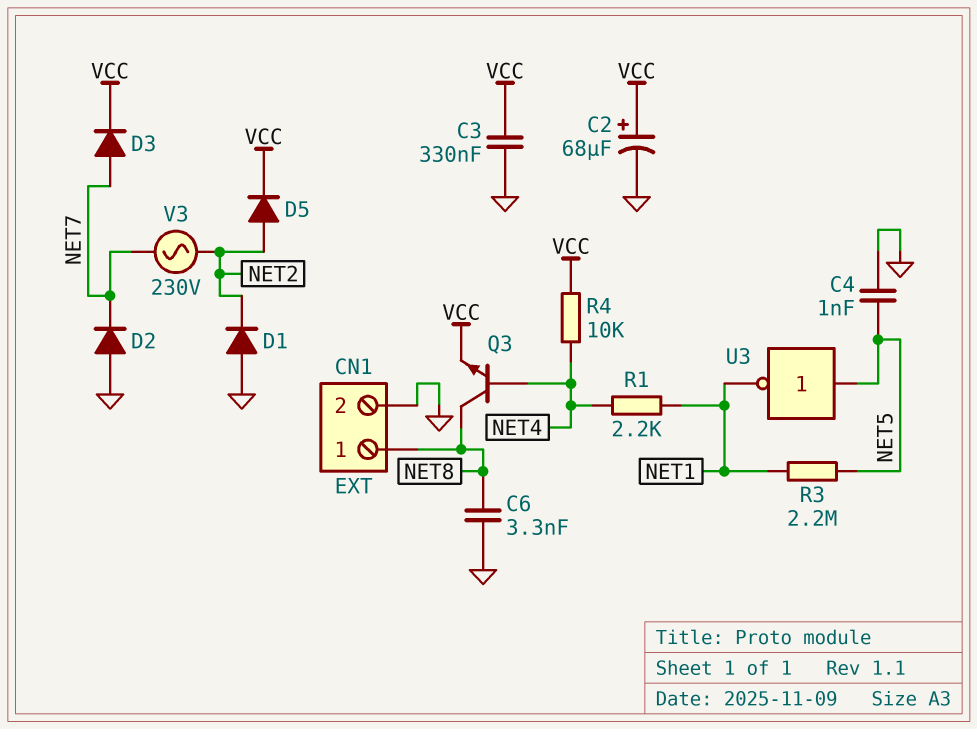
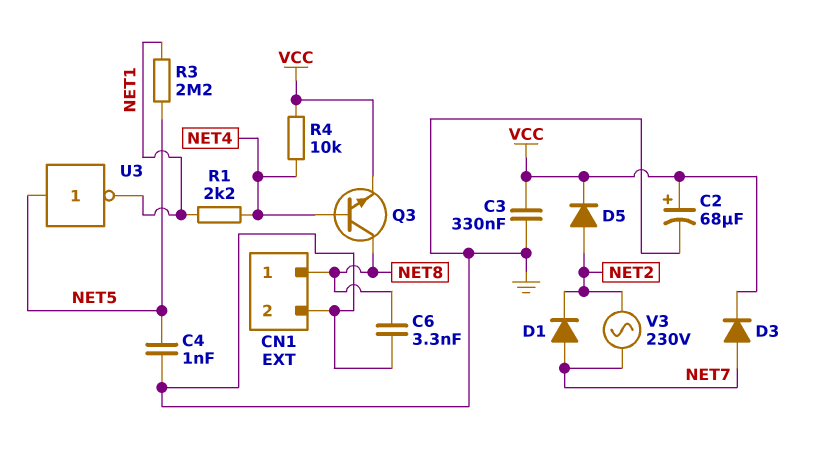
D1: diode (A GND, K NET2) -> diode (A NET7, K NET2)
D2: diode (A GND, K NET7) -> none

